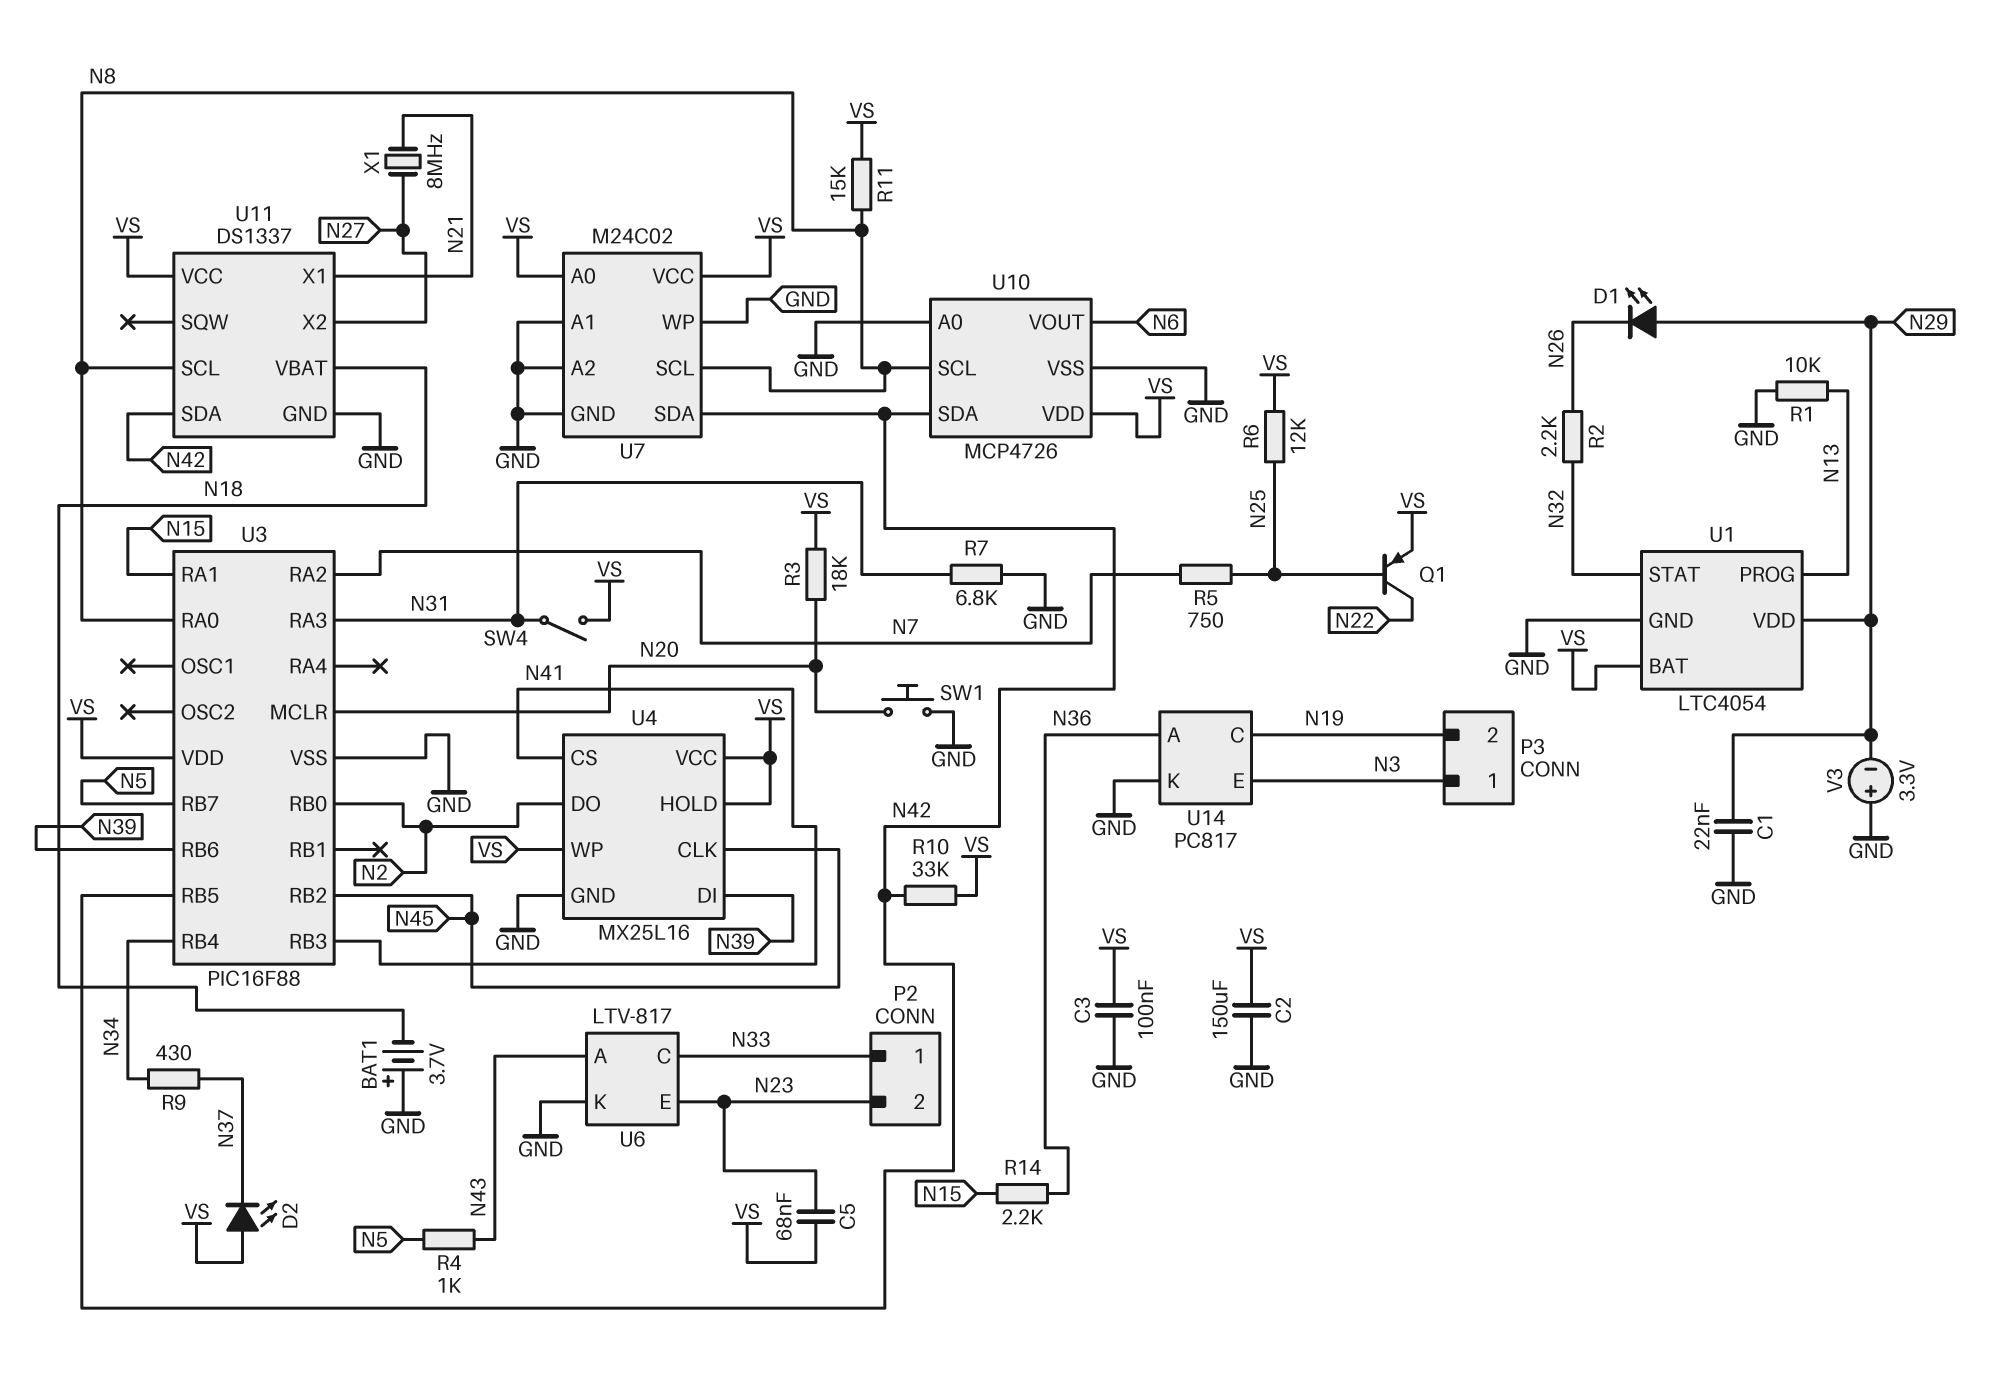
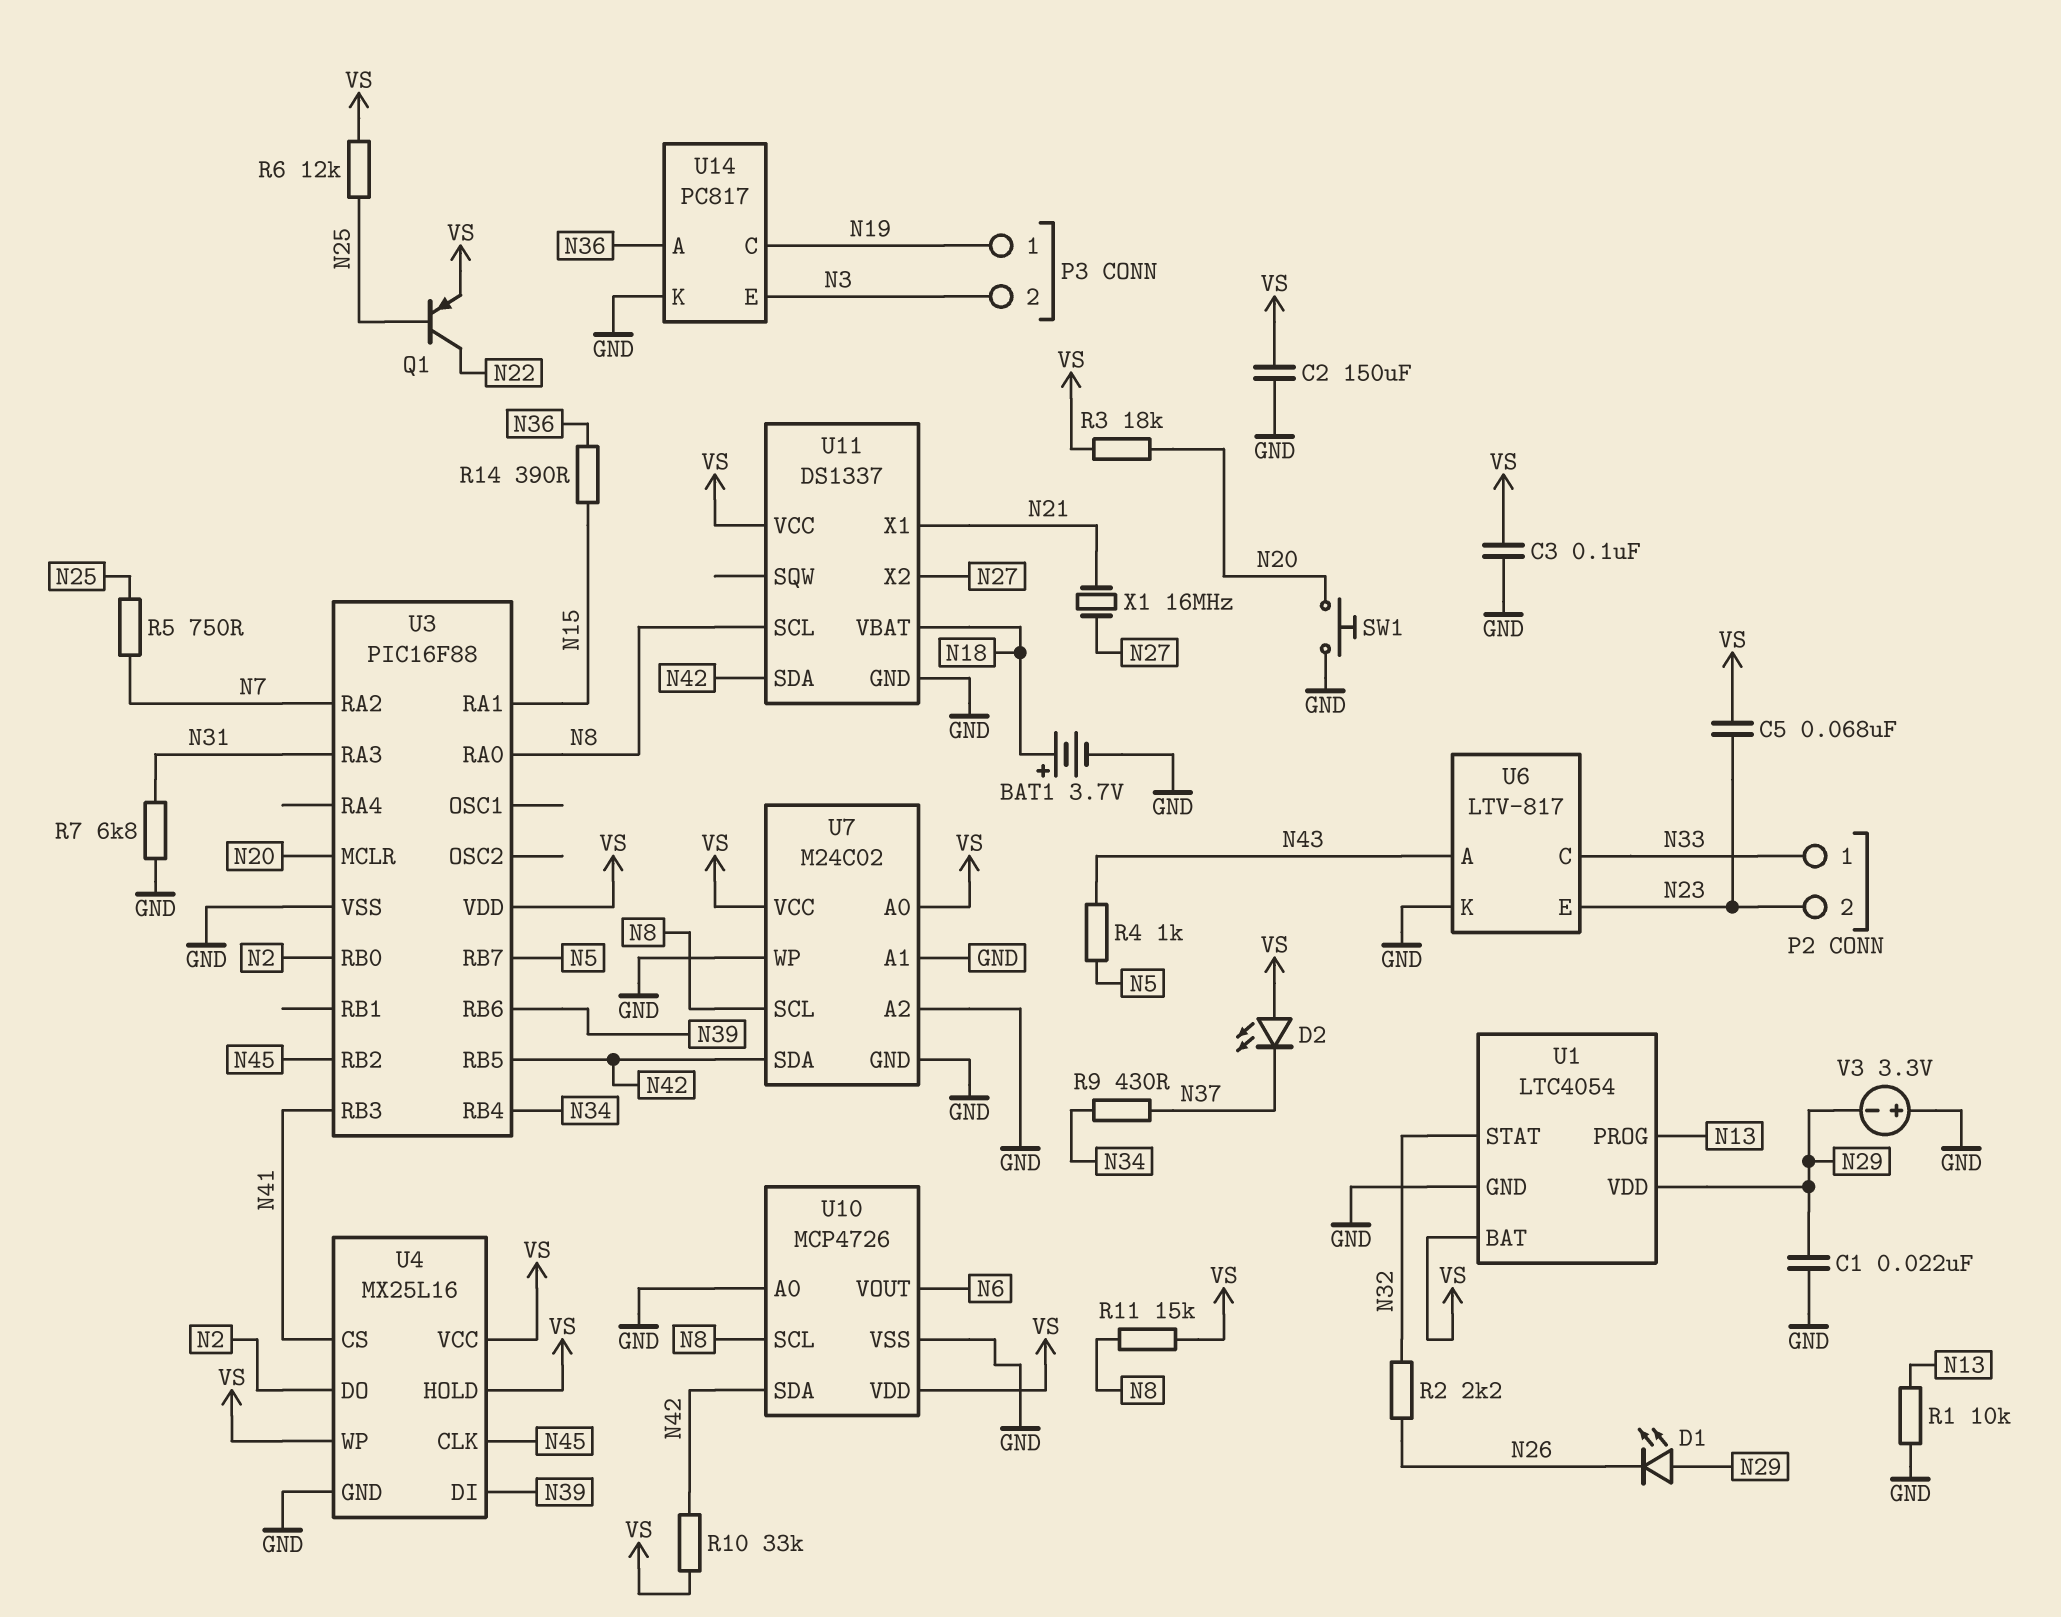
BAT1: 3.7V (plus GND, minus N18) -> 3.7V (plus N18, minus GND)
P3 pin 1: N3 -> N19
P3 pin 2: N19 -> N3
R14: 2.2k (N15, N36) -> 390 (N15, N36)
SW4: switch (N31, VS) -> none
X1: 8MHz (N21, N27) -> 16MHz (N21, N27)

